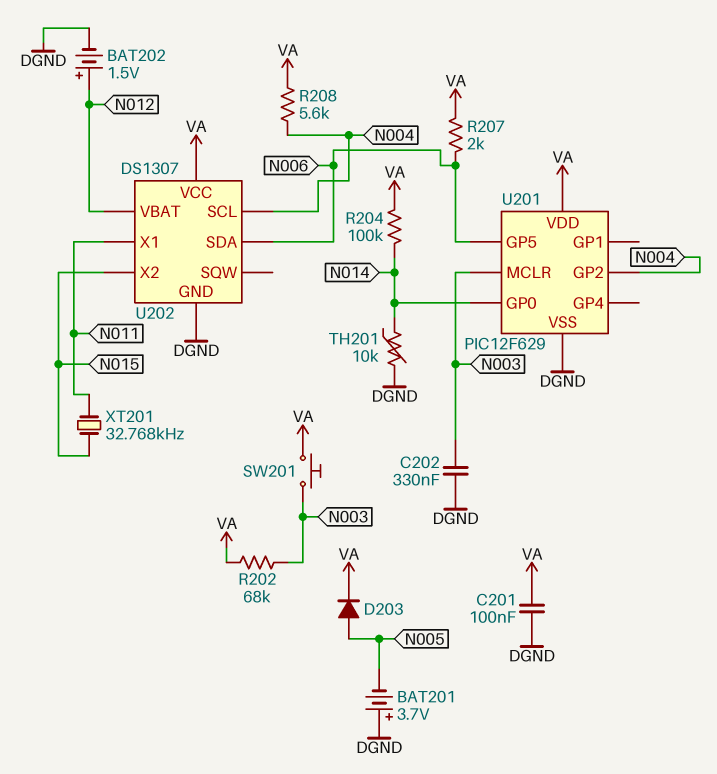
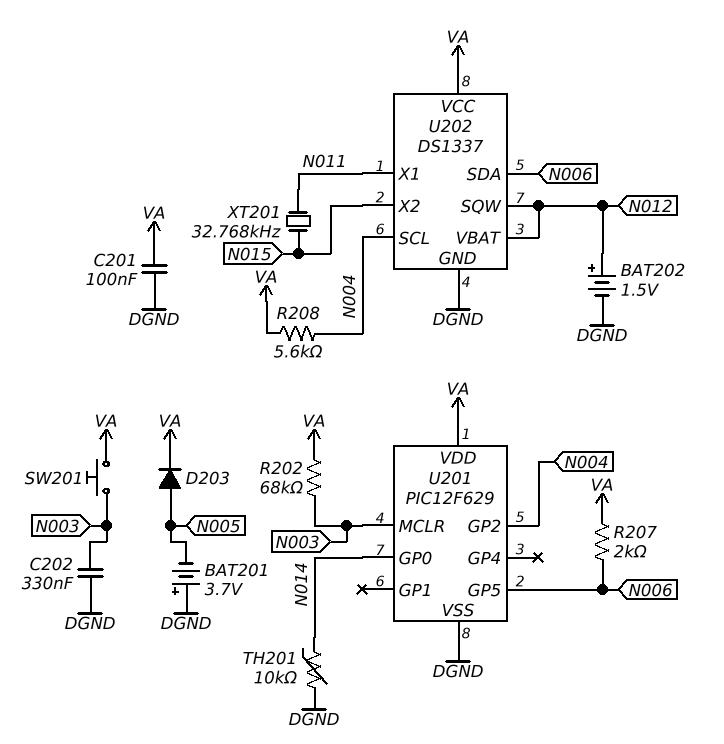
R204: 100k (N014, VA) -> none
U202: DS1307 -> DS1337
U202 pin SQW: none -> N012

